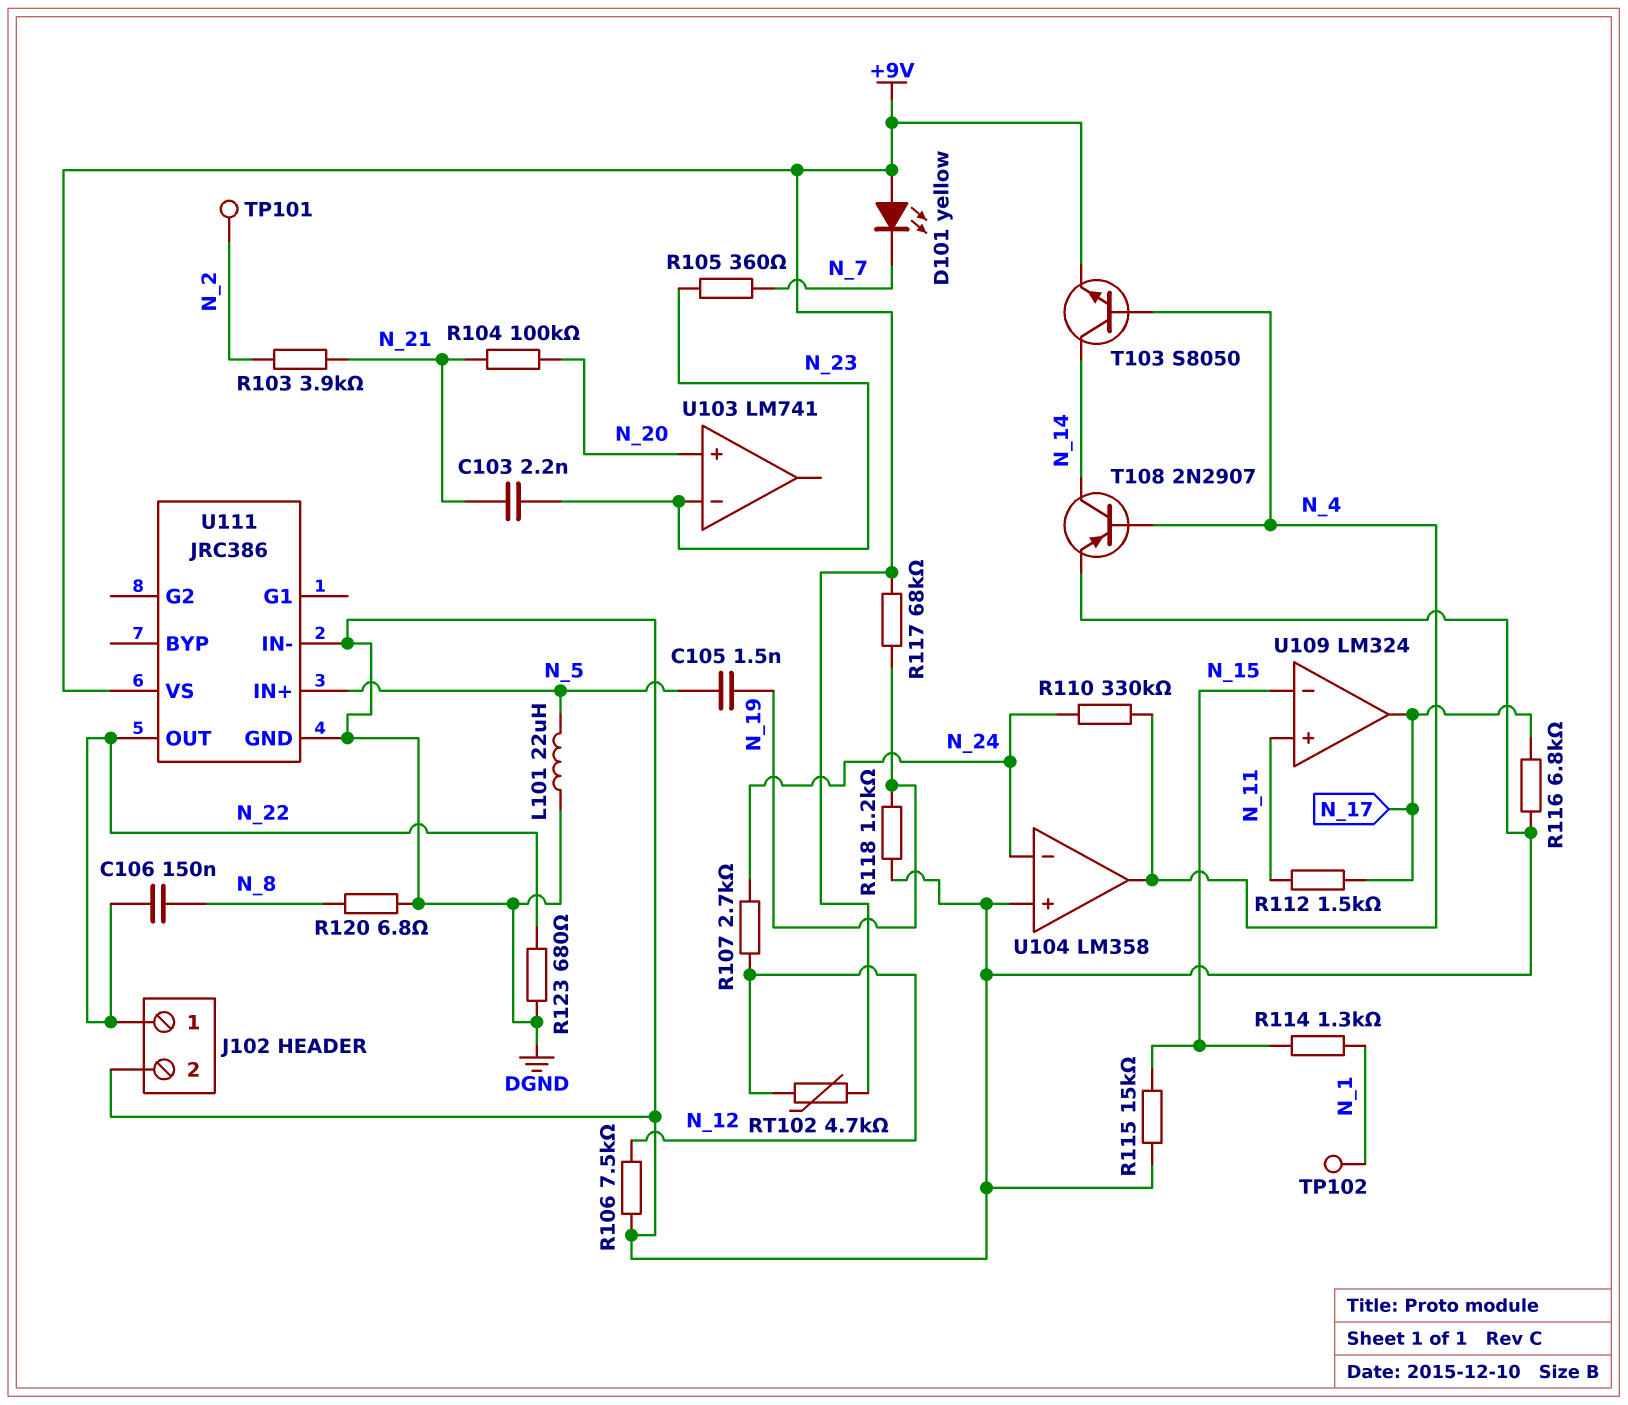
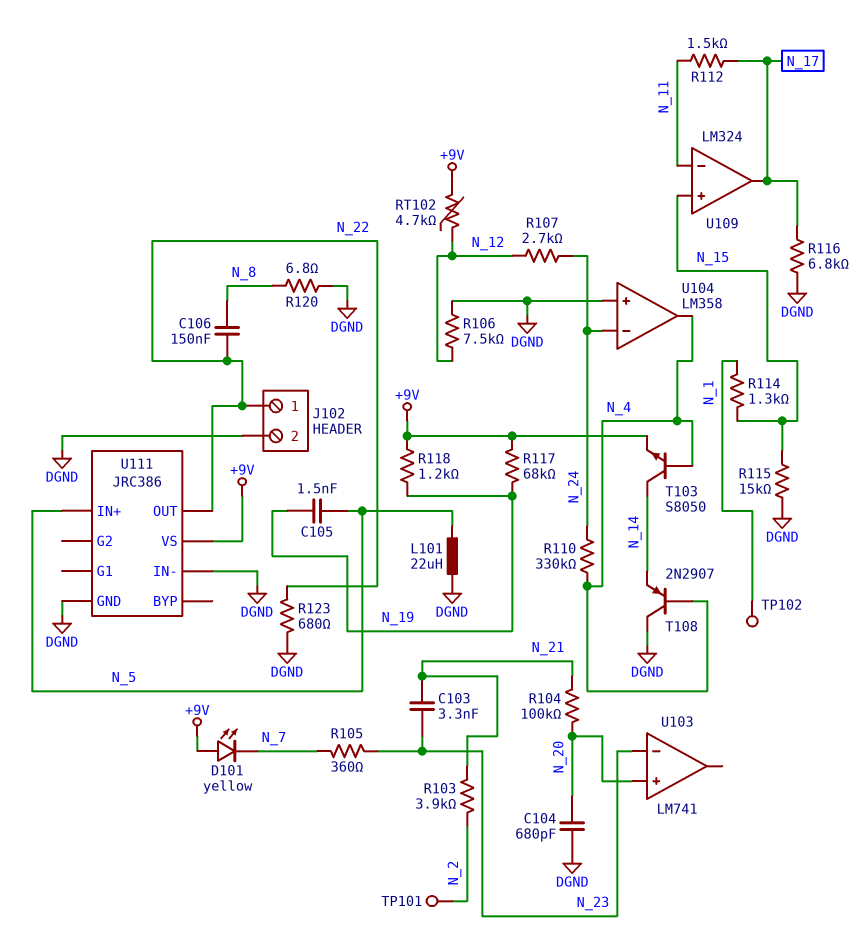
C103: 2.2nF (N_21, N_23) -> 3.3nF (N_21, N_23)
C104: none -> 680pF (DGND, N_20)
R118: 1.2k (DGND, N_19) -> 1.2k (+9V, N_19)
T108: PNP 2N2907 (B N_4, C N_14, E DGND) -> PNP 2N2907 (B N_4, C DGND, E N_14)
U109 pin in+: N_11 -> N_15
U109 pin in-: N_15 -> N_11

